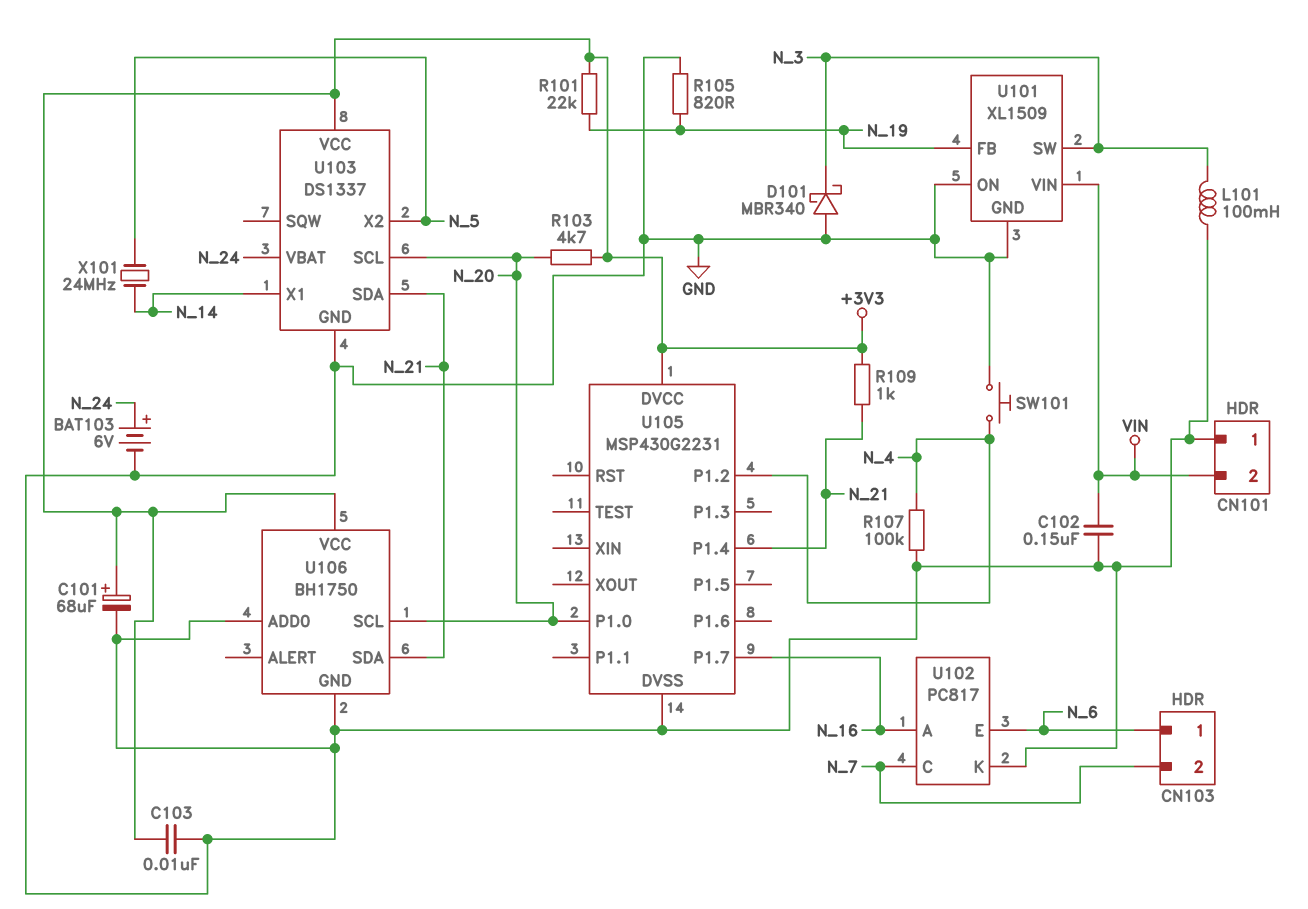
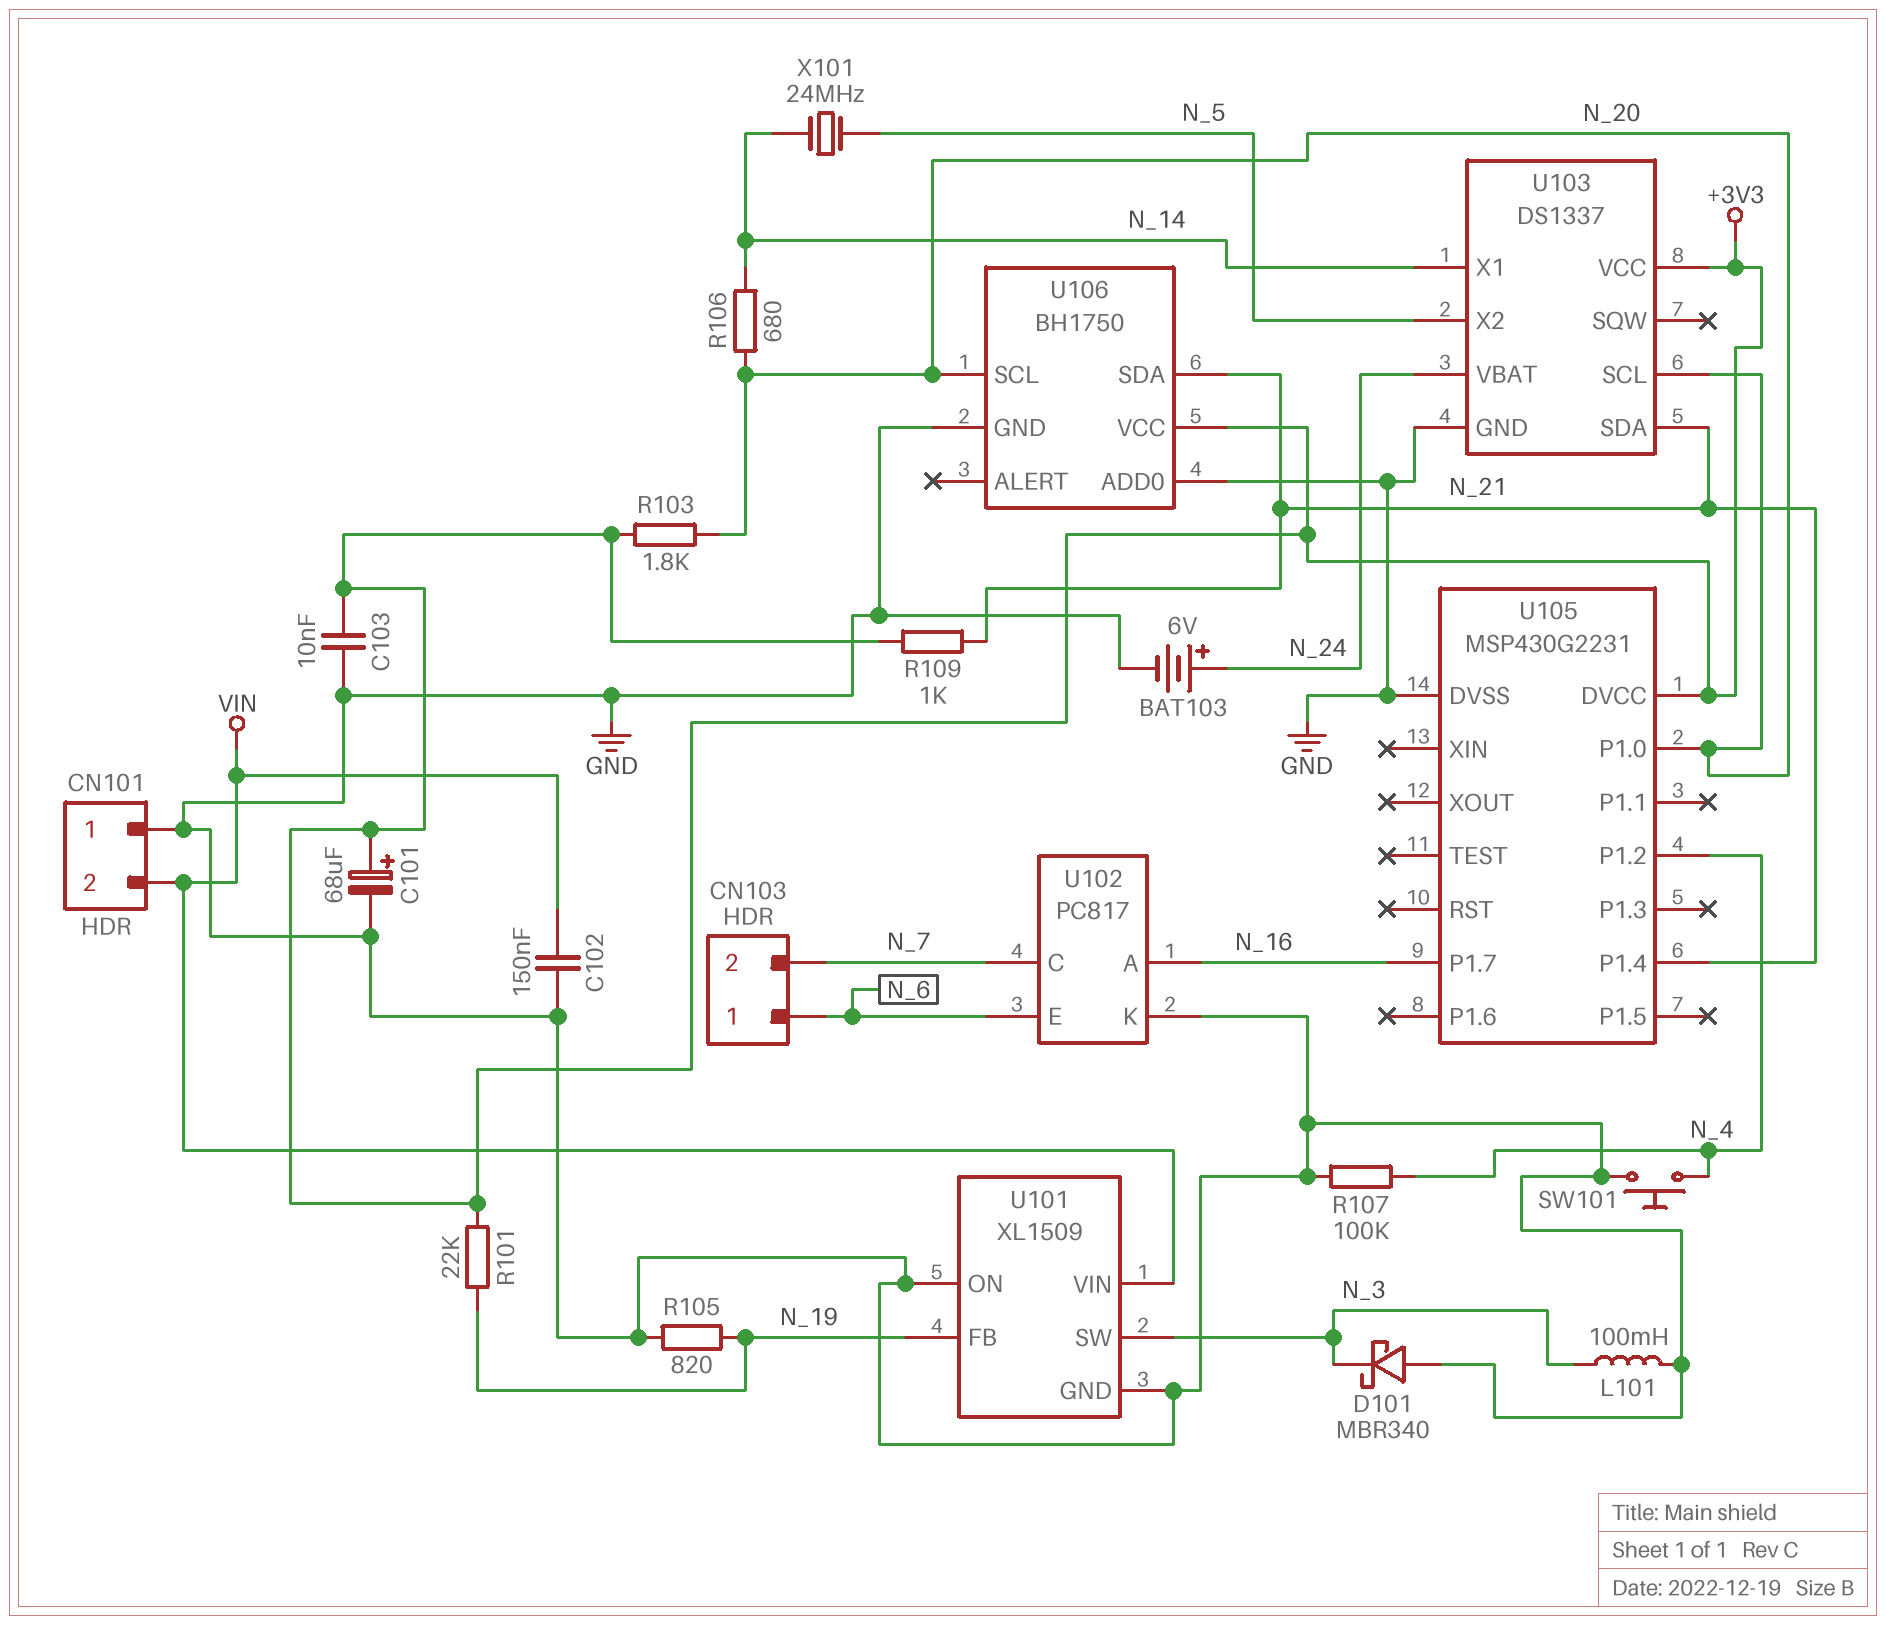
R103: 4.7k (+3V3, N_20) -> 1.8k (+3V3, N_20)
R106: none -> 680 (N_14, N_20)

